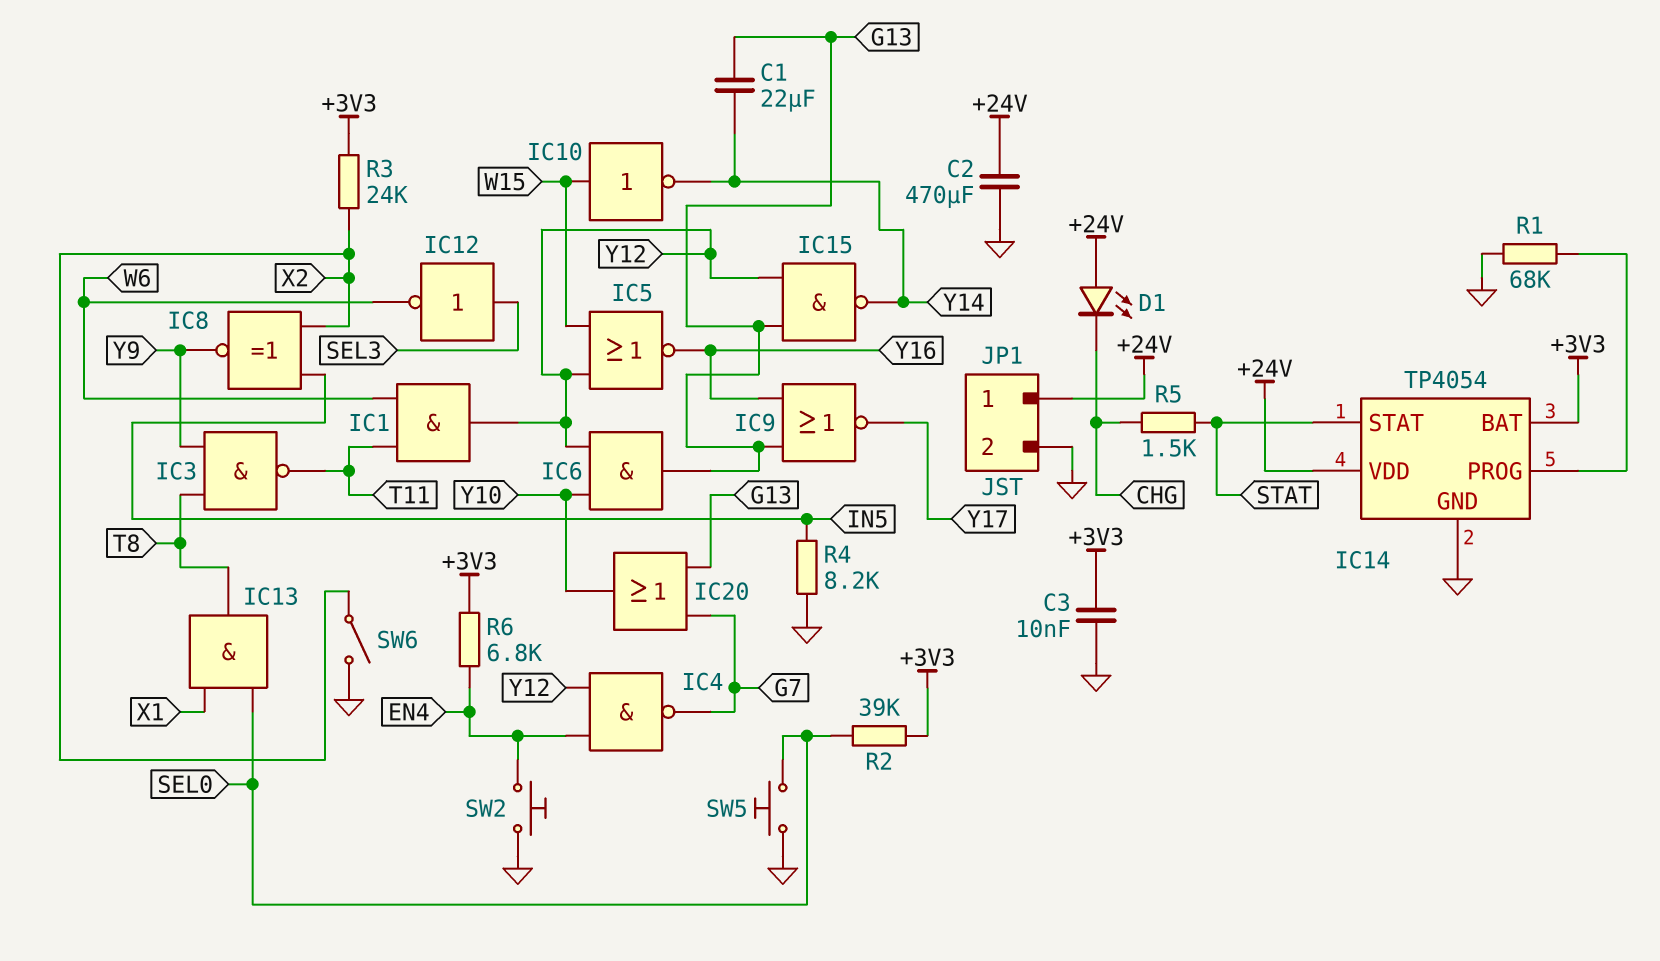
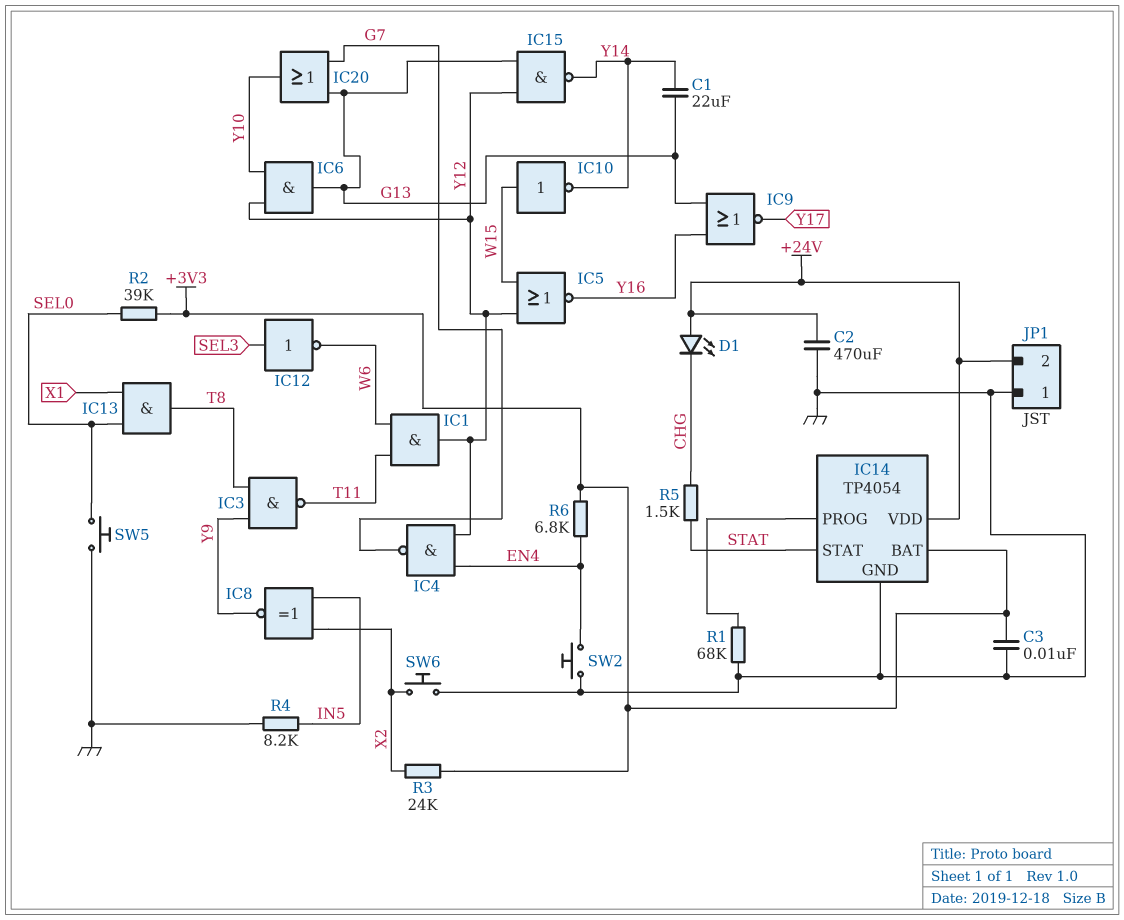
JP1 pin 1: +24V -> GND
JP1 pin 2: GND -> +24V
SW6: switch (GND, X2) -> button (GND, X2)

